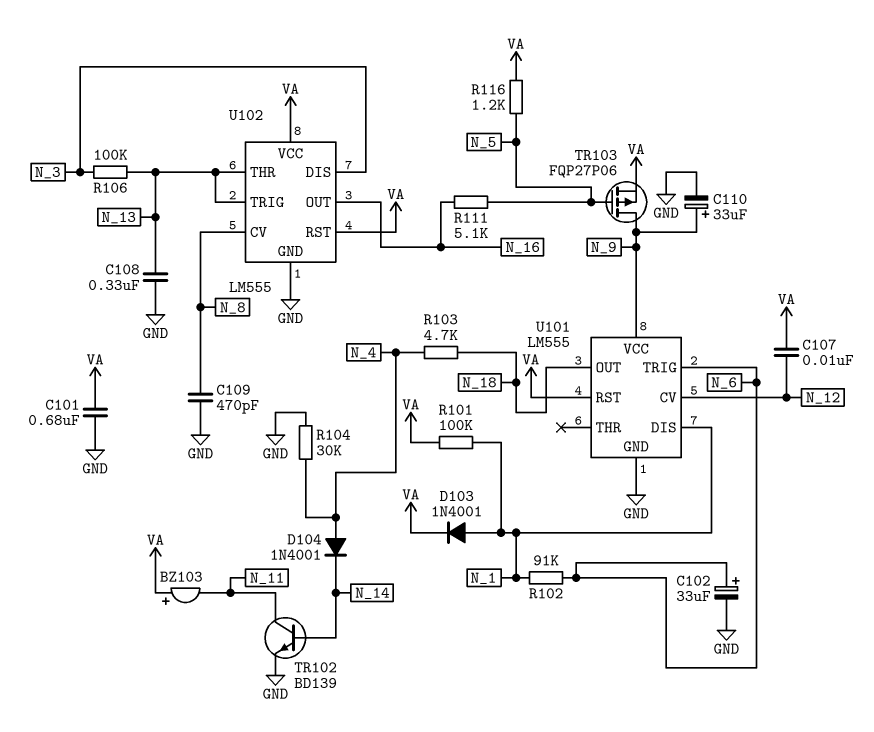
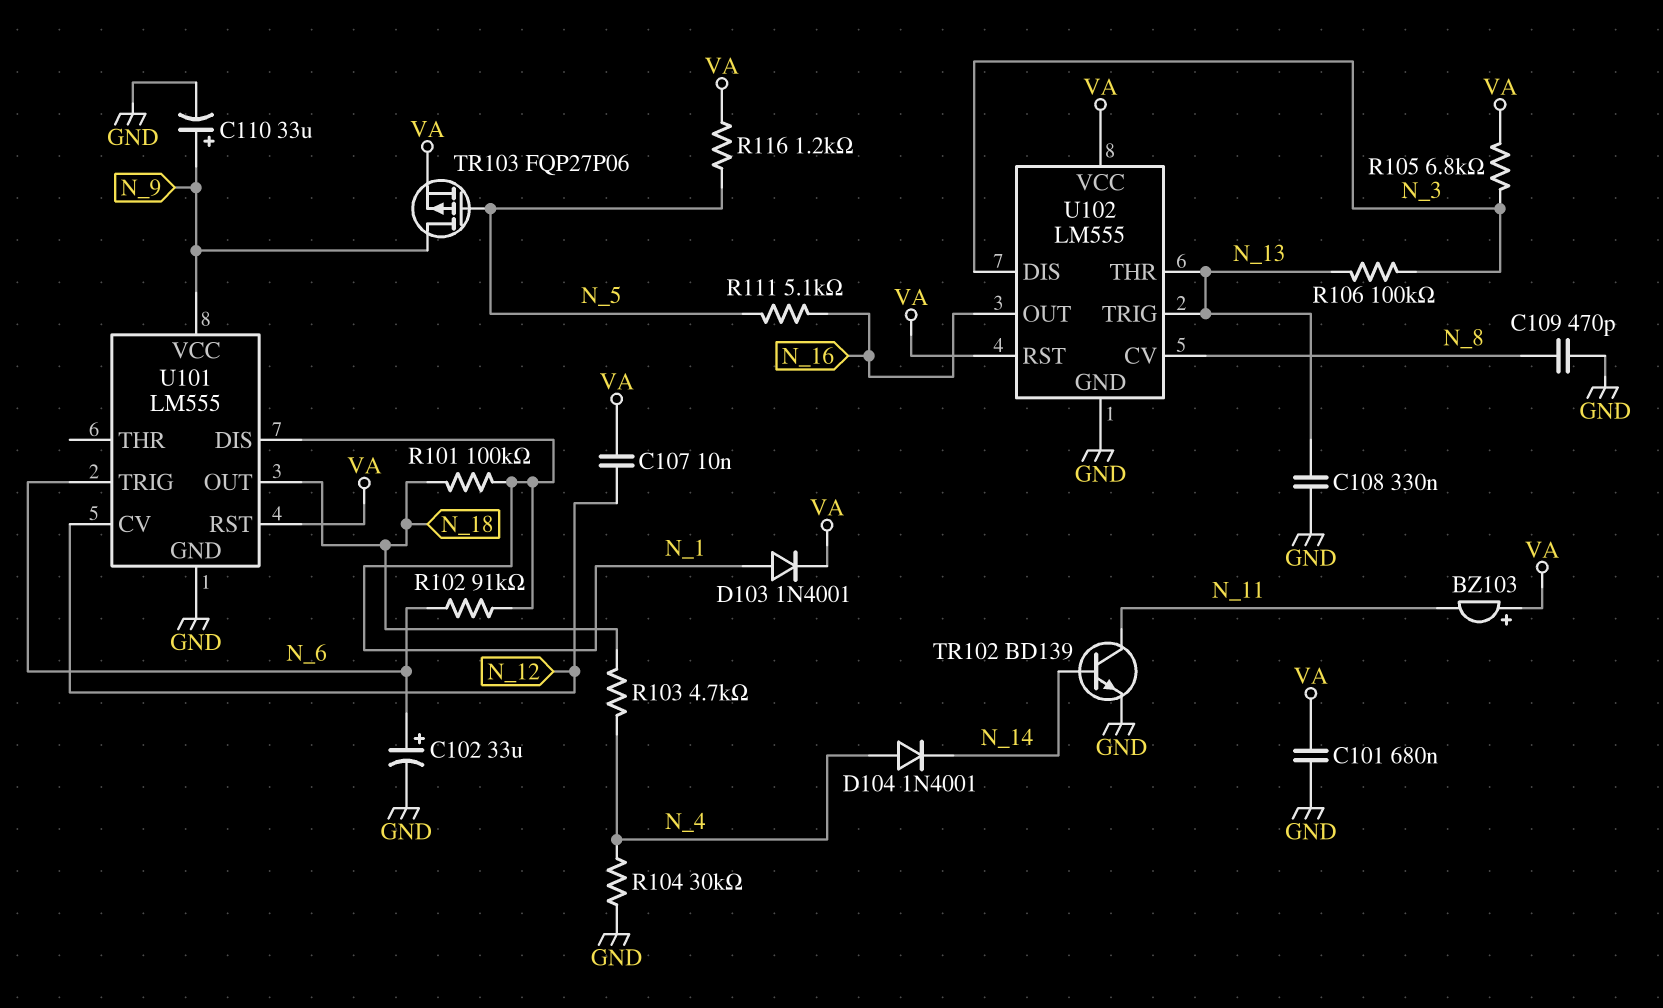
R101: 100k (N_1, VA) -> 100k (N_1, N_18)
R105: none -> 6.8k (N_3, VA)

